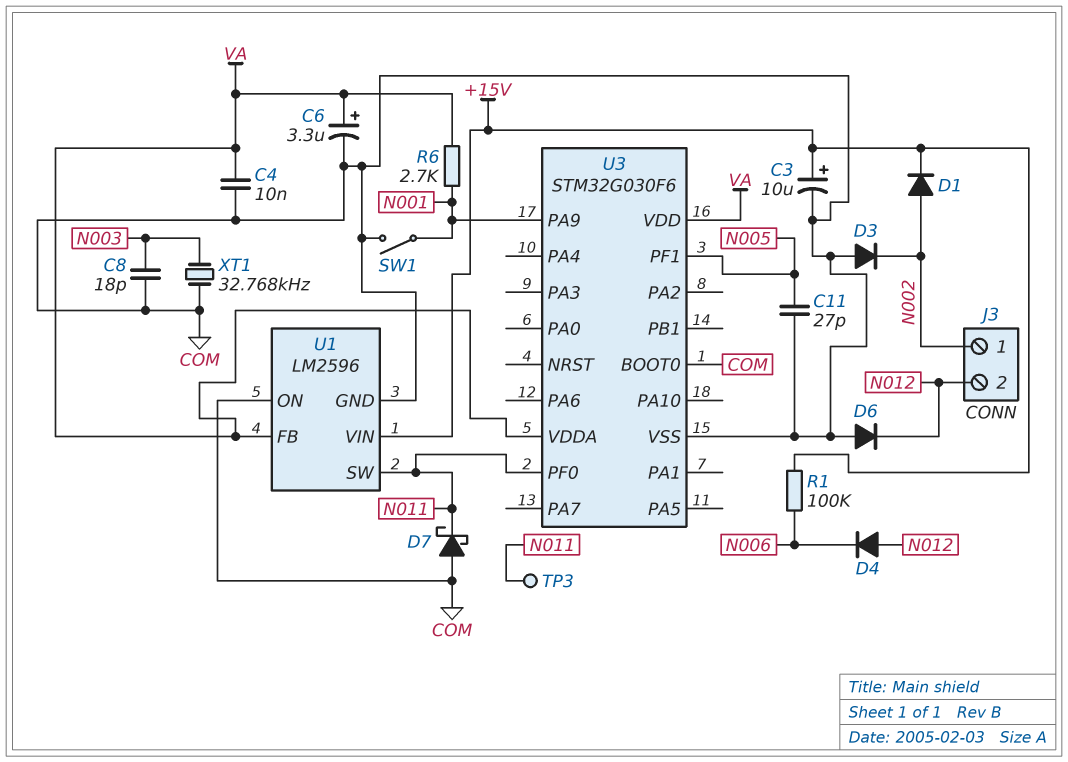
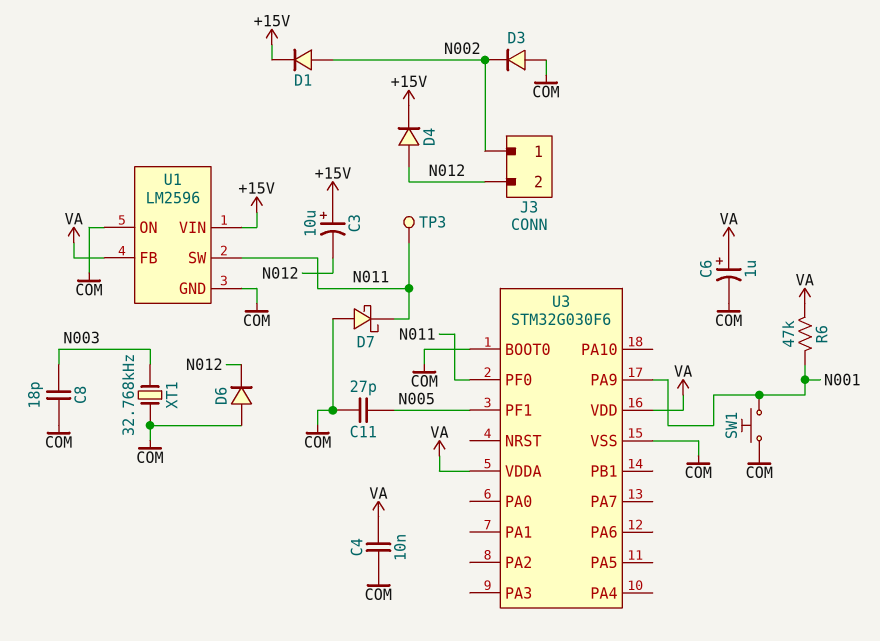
C3: 10uF (plus +15V, minus COM) -> 10uF (plus +15V, minus N012)
C6: 3.3uF (plus VA, minus COM) -> 1uF (plus VA, minus COM)
D4: diode (A N012, K N006) -> diode (A N012, K +15V)
R1: 100k (+15V, N006) -> none
R6: 2.7k (N001, VA) -> 47k (N001, VA)
SW1: switch (COM, N001) -> button (COM, N001)

